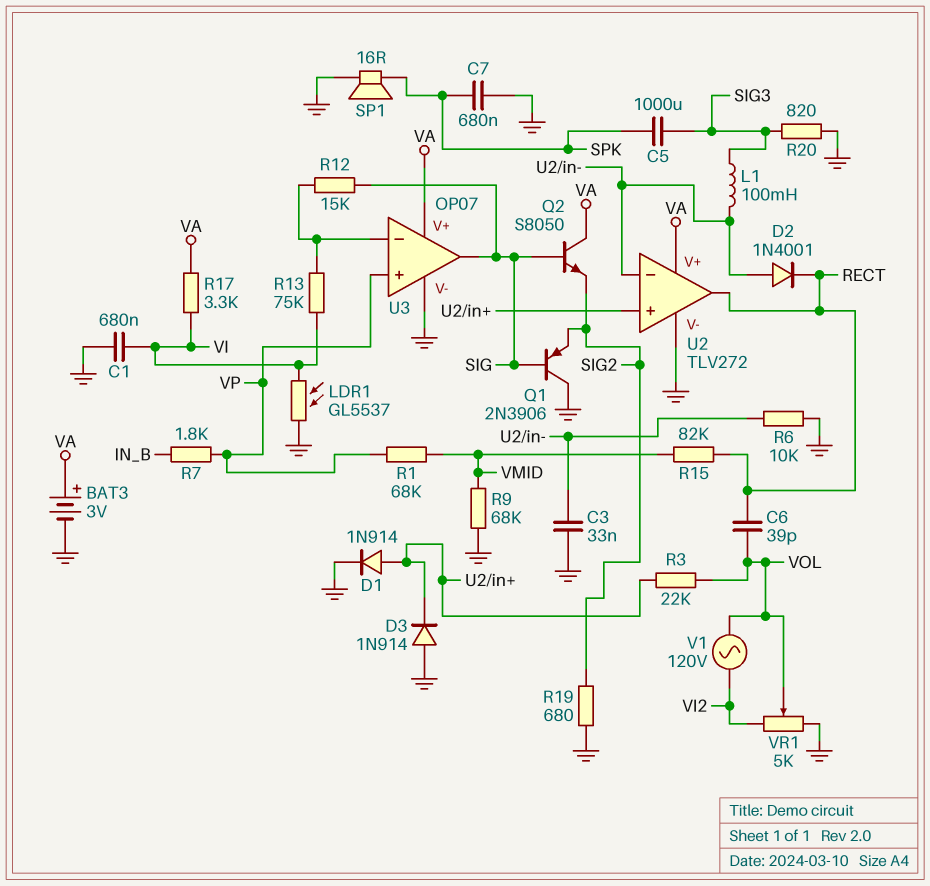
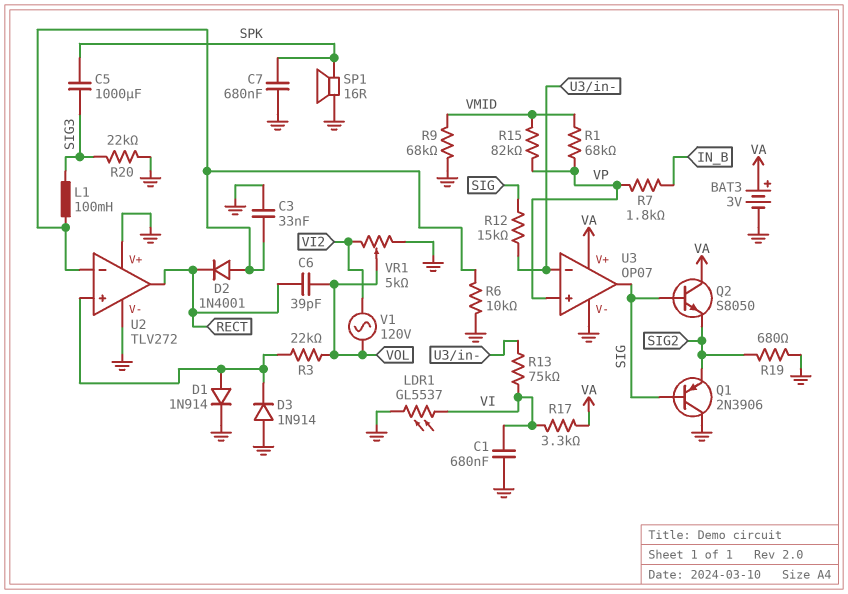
R15: 82k (RECT, VMID) -> 82k (VMID, VP)
R20: 820 (GND, SIG3) -> 22k (GND, SIG3)
U2 pin V+: VA -> GND

